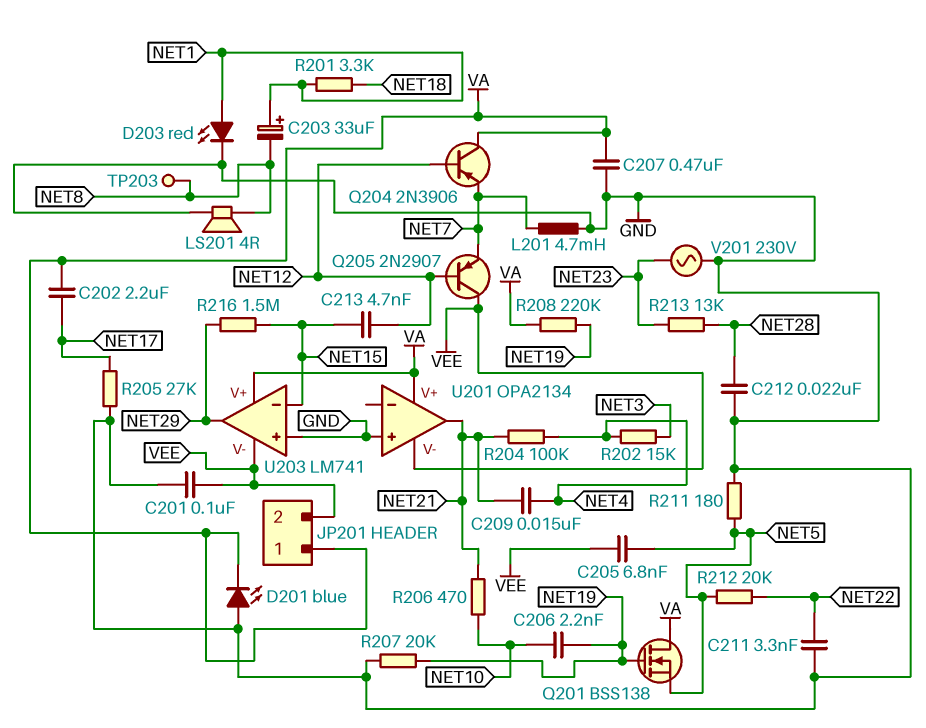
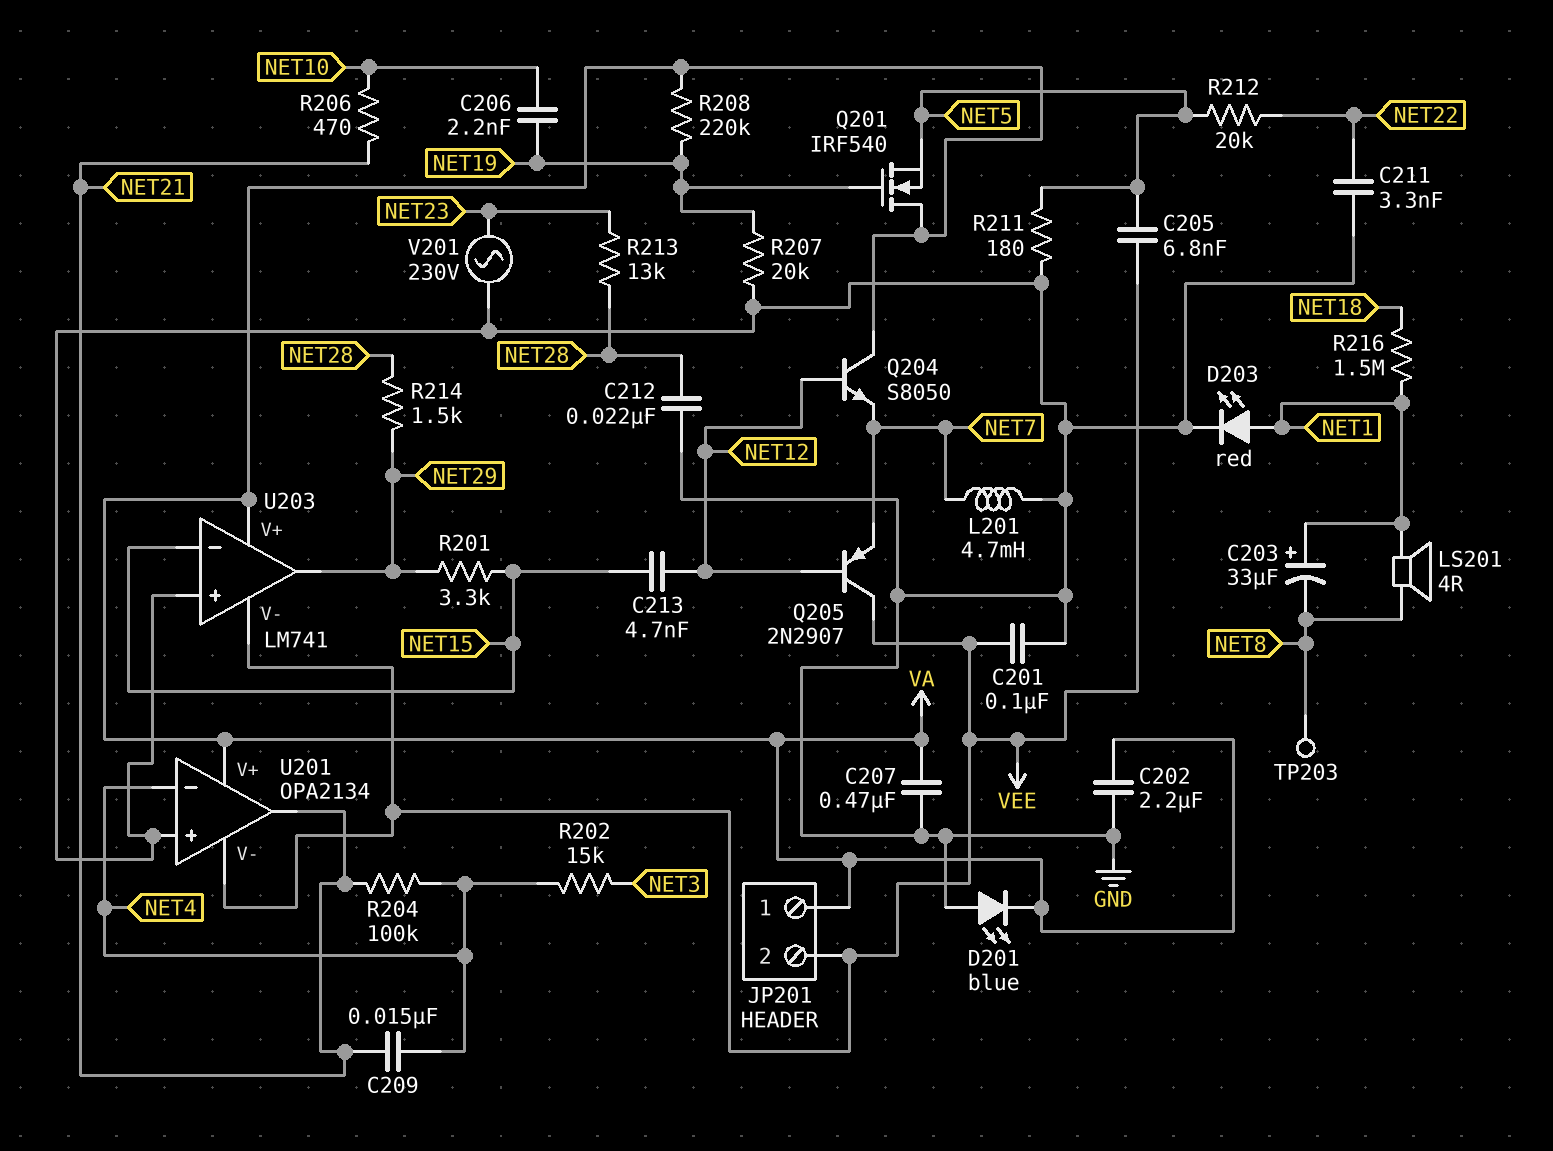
C202: 2.2uF (NET17, VA) -> 2.2uF (GND, VA)
LS201: speaker 4R (GND, NET8) -> speaker 4R (NET1, NET8)
Q201: NMOS BSS138 (G NET19, D VA, S NET5) -> NMOS IRF540 (G NET19, D VA, S NET5)
Q204: PNP 2N3906 (B NET12, C VA, E NET7) -> NPN S8050 (B NET12, C VA, E NET7)
R201: 3.3k (NET1, NET18) -> 3.3k (NET15, NET29)
R205: 27k (GND, NET17) -> none
R214: none -> 1.5k (NET28, NET29)
R216: 1.5M (NET15, NET29) -> 1.5M (NET1, NET18)
U201 pin in-: none -> NET4

